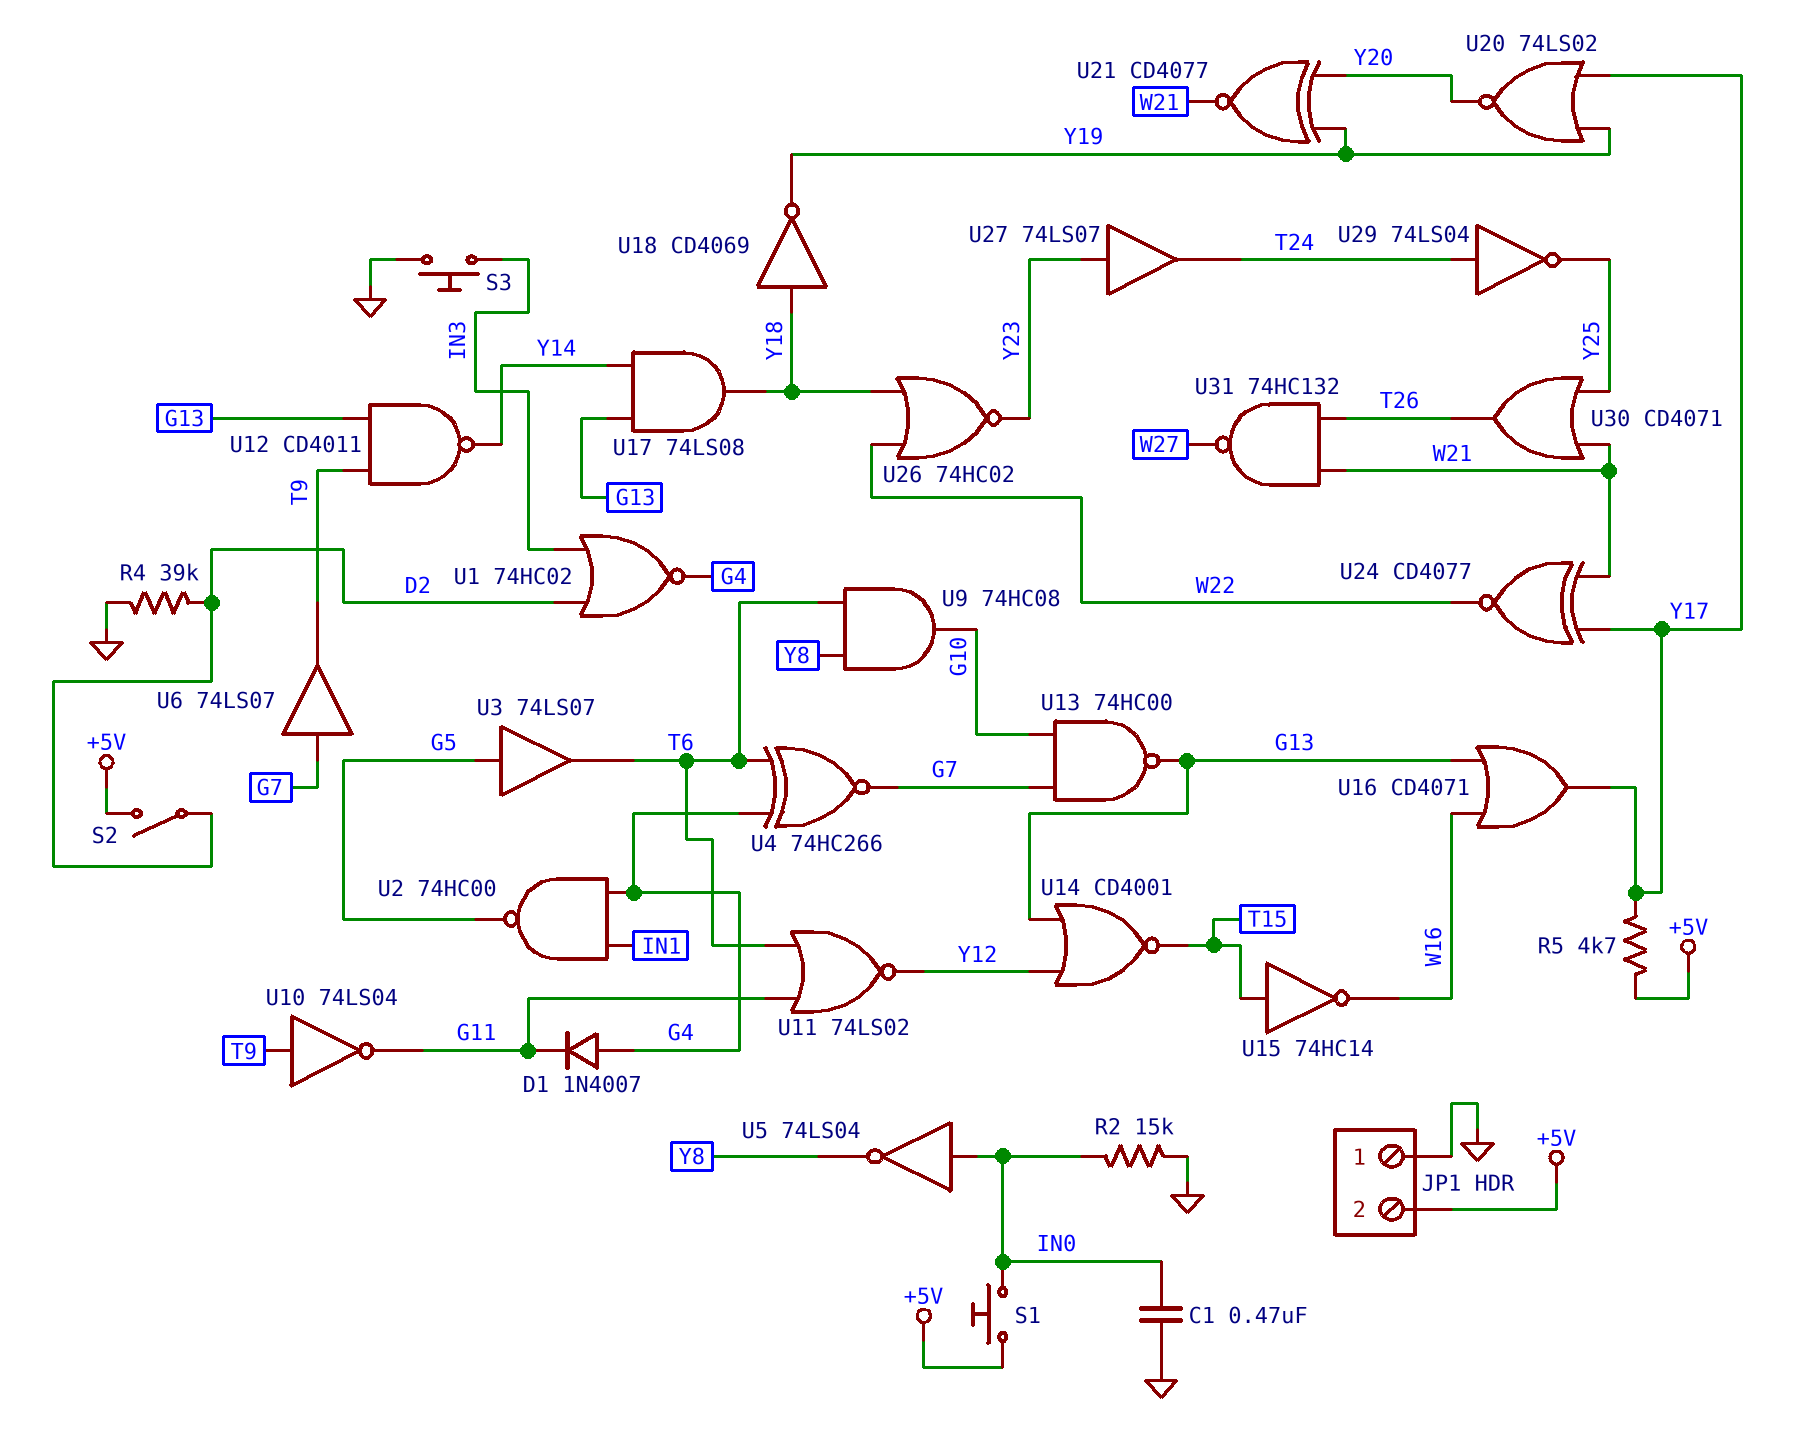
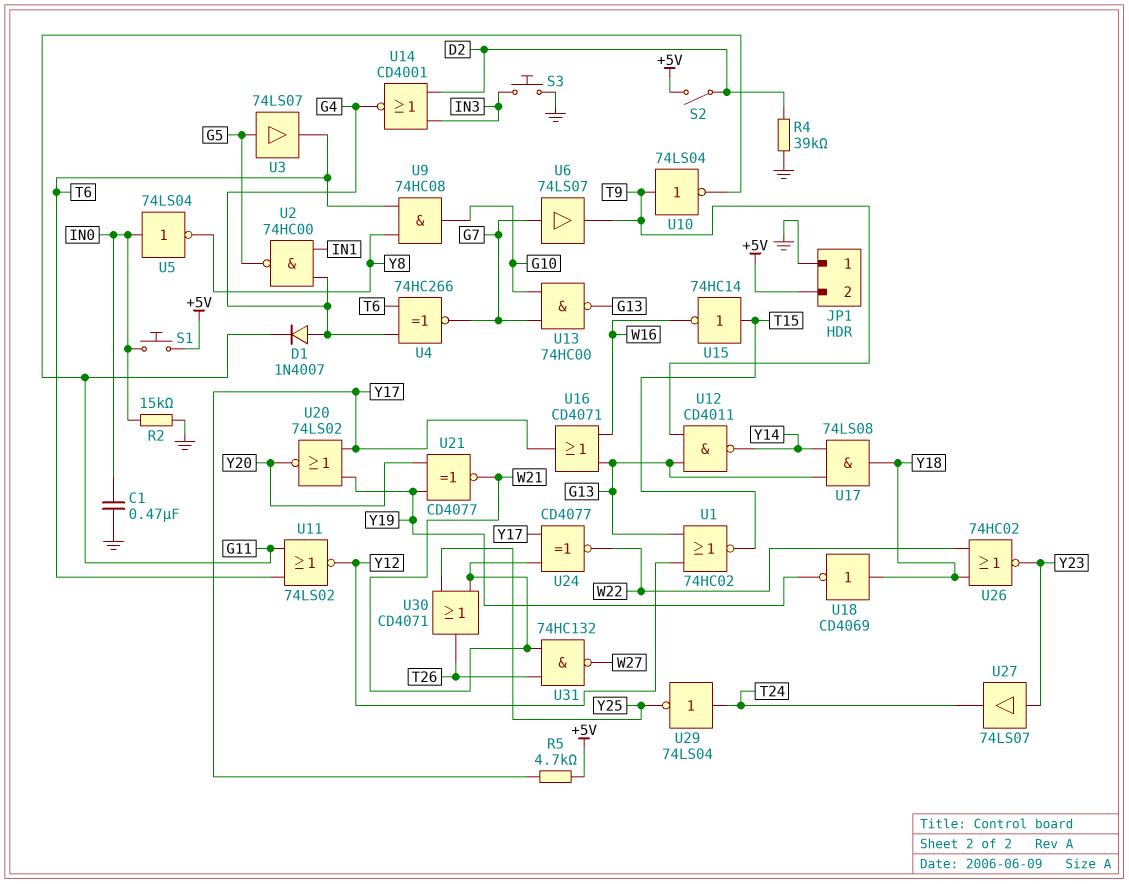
U1: NOR 74HC02 (in D2, in IN3, out G4) -> NOR 74HC02 (in G13, in Y12, out T15)
U14: NOR CD4001 (in G13, in Y12, out T15) -> NOR CD4001 (in D2, in IN3, out G4)

